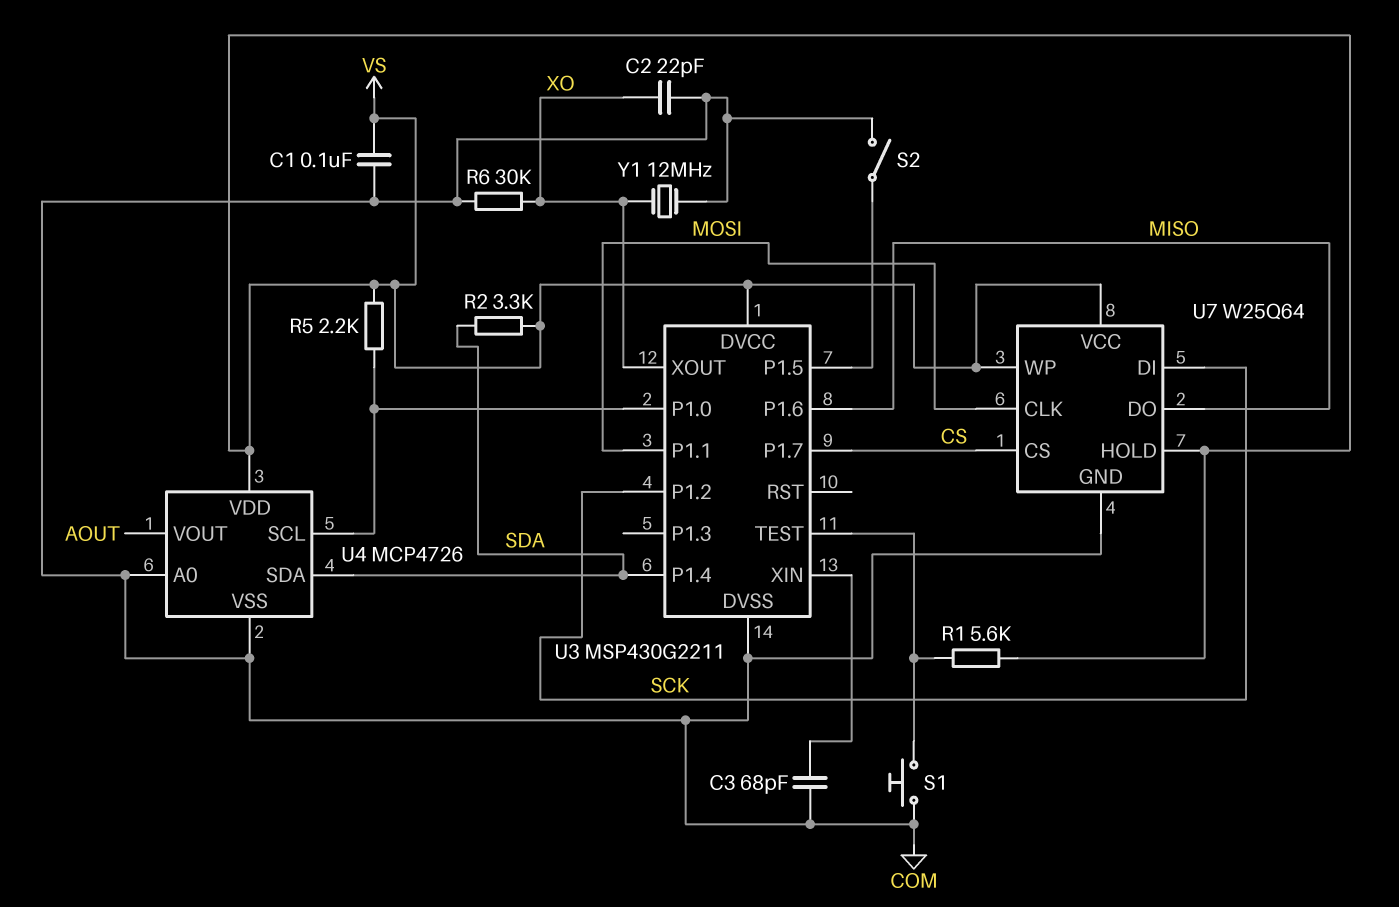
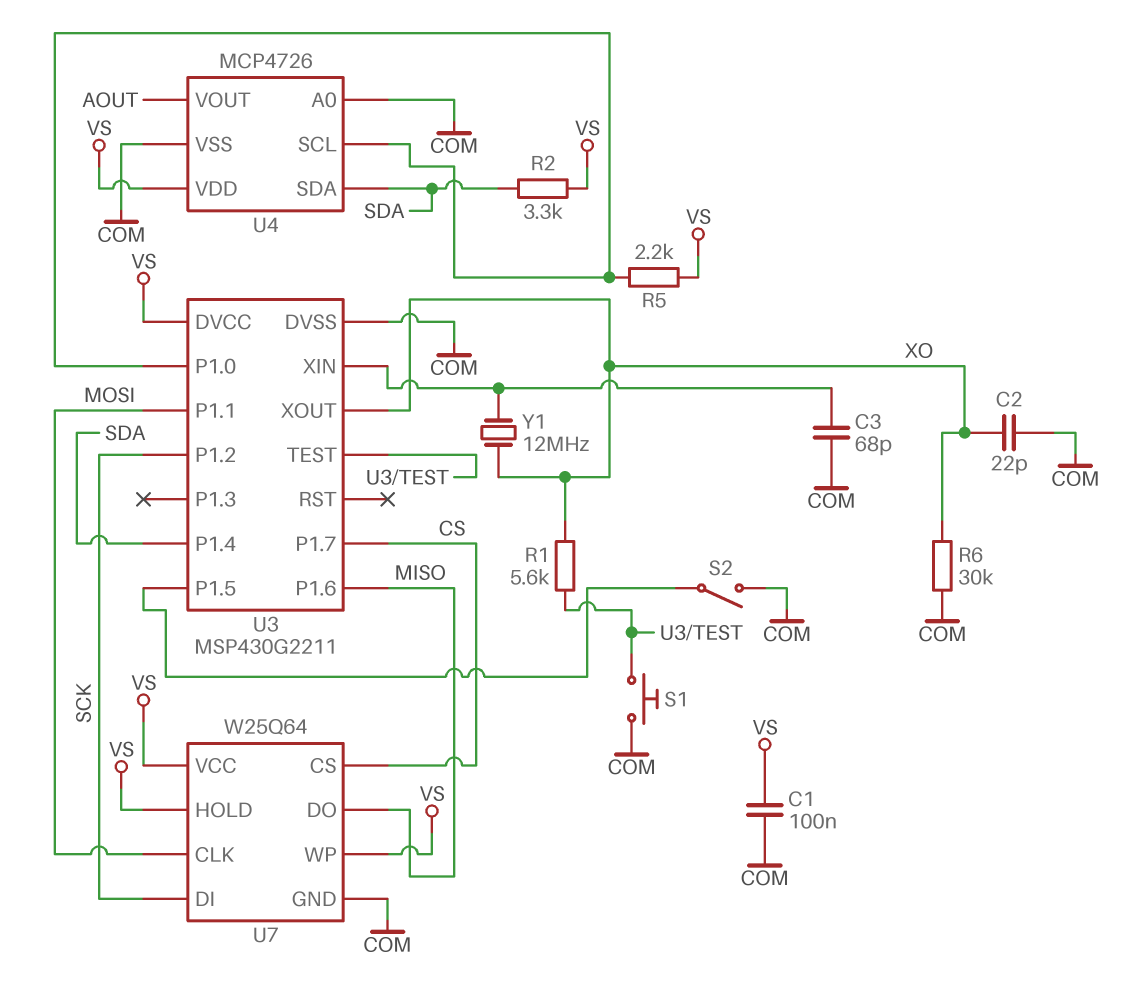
R1: 5.6k (U3/TEST, VS) -> 5.6k (U3/TEST, XO)
Y1: 12MHz (COM, XO) -> 12MHz (U3/XIN, XO)

